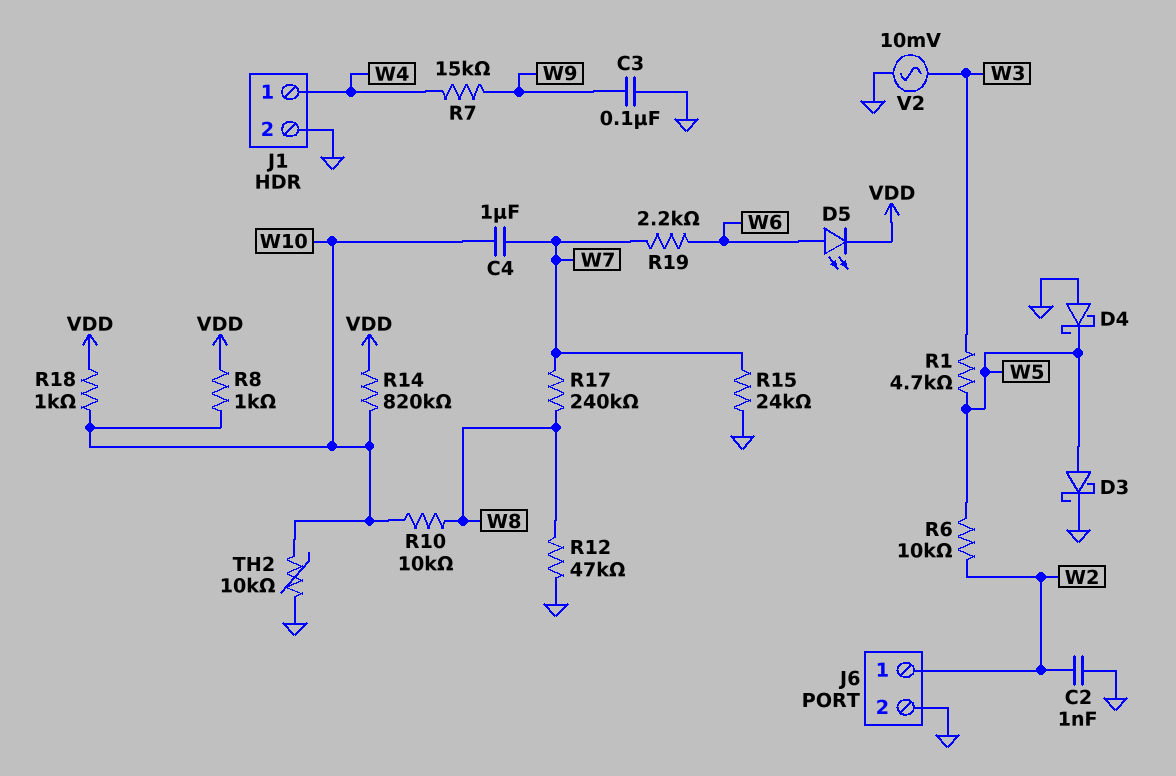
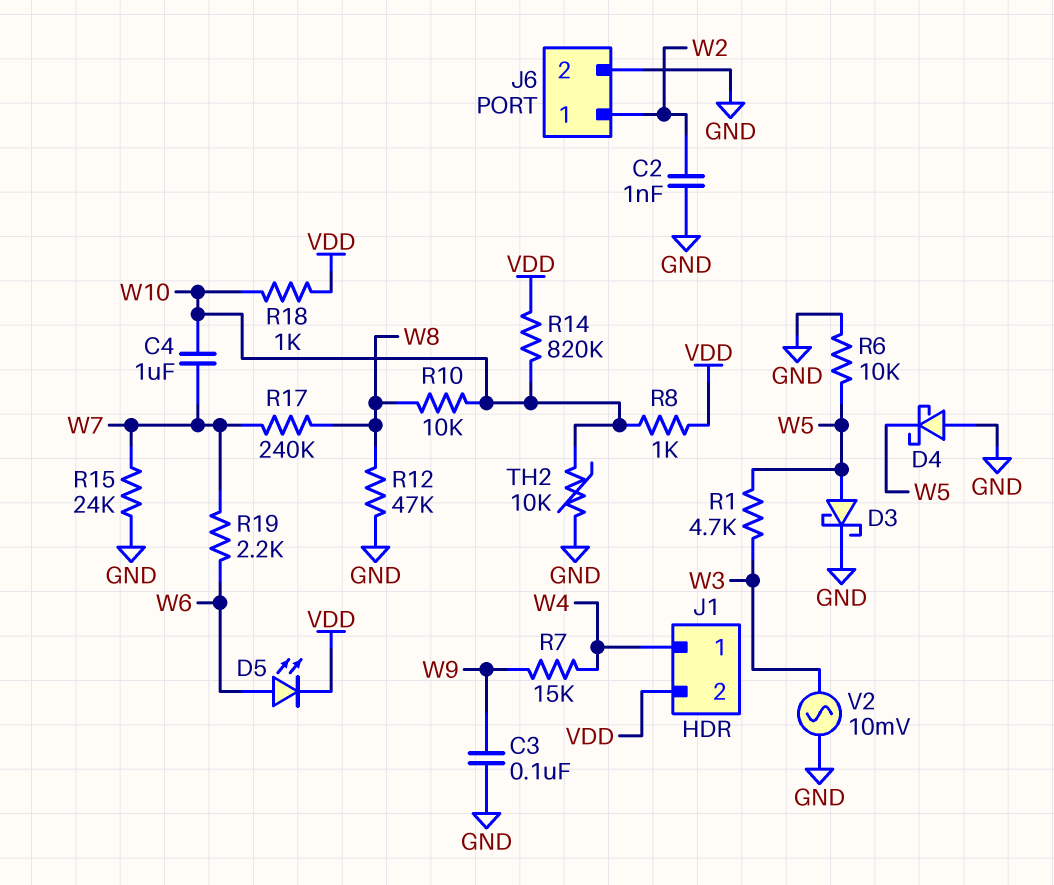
J1 pin 2: GND -> VDD
R6: 10k (W2, W5) -> 10k (GND, W5)

